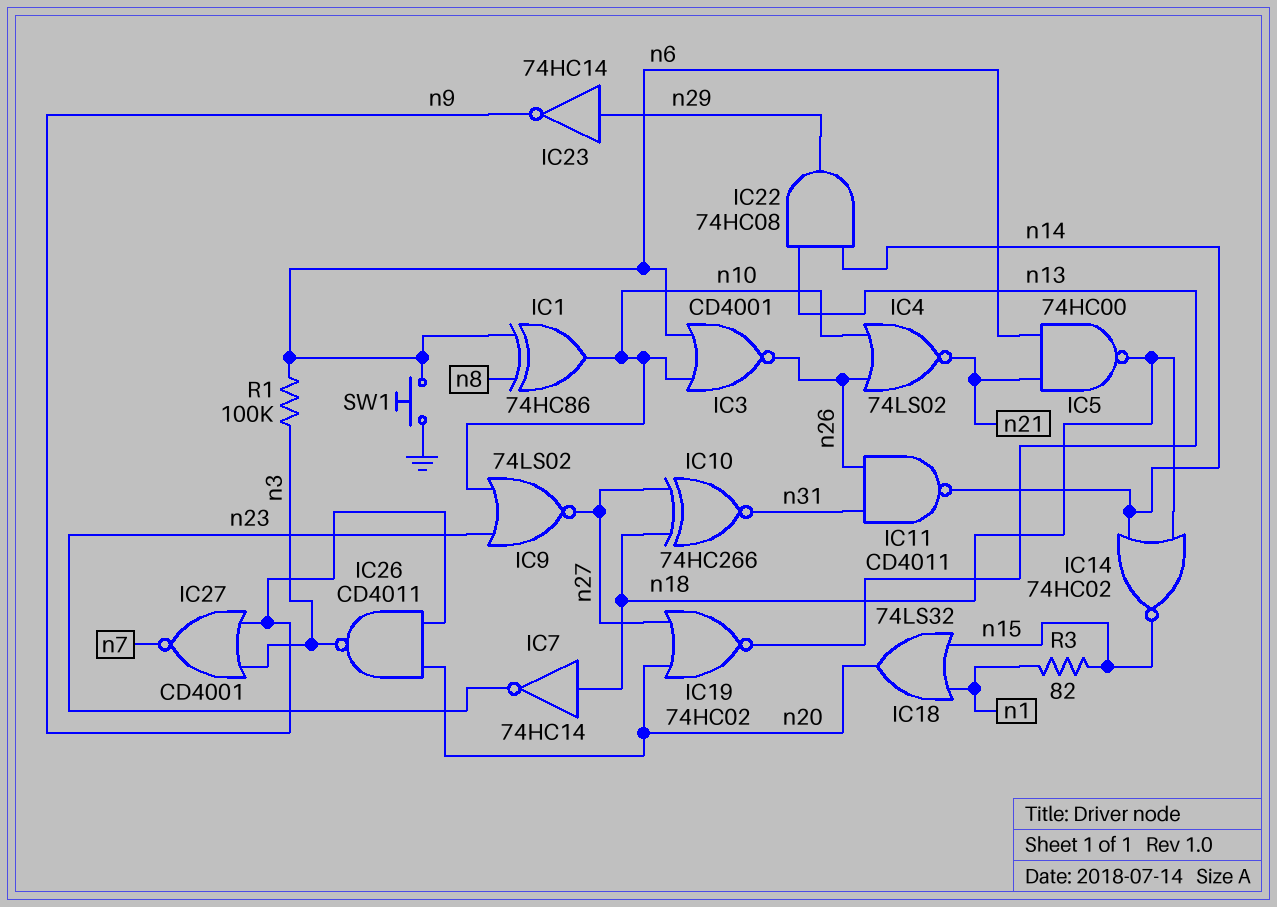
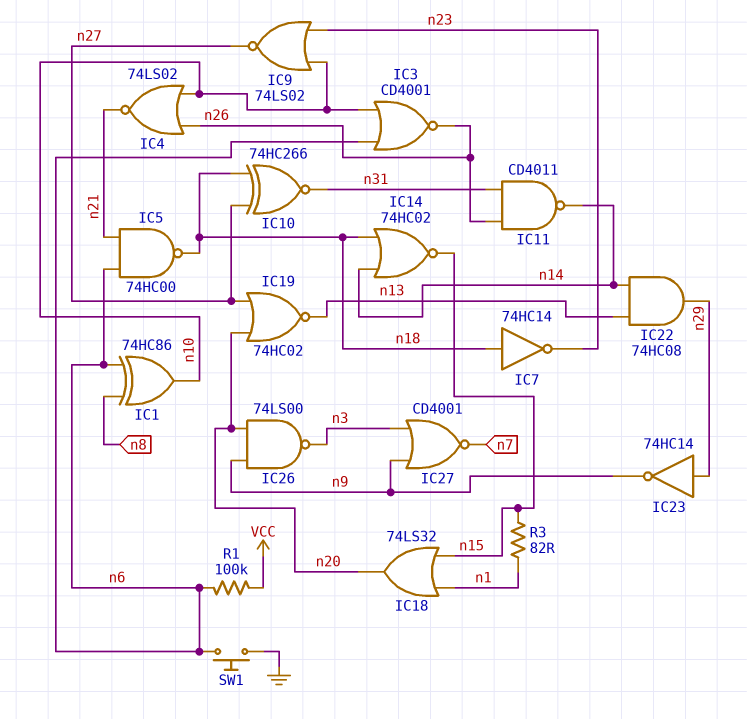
IC26: NAND CD4011 (in n9, in n20, out n3) -> NAND 74LS00 (in n9, in n20, out n3)
R1: 100k (n3, n6) -> 100k (VCC, n6)

